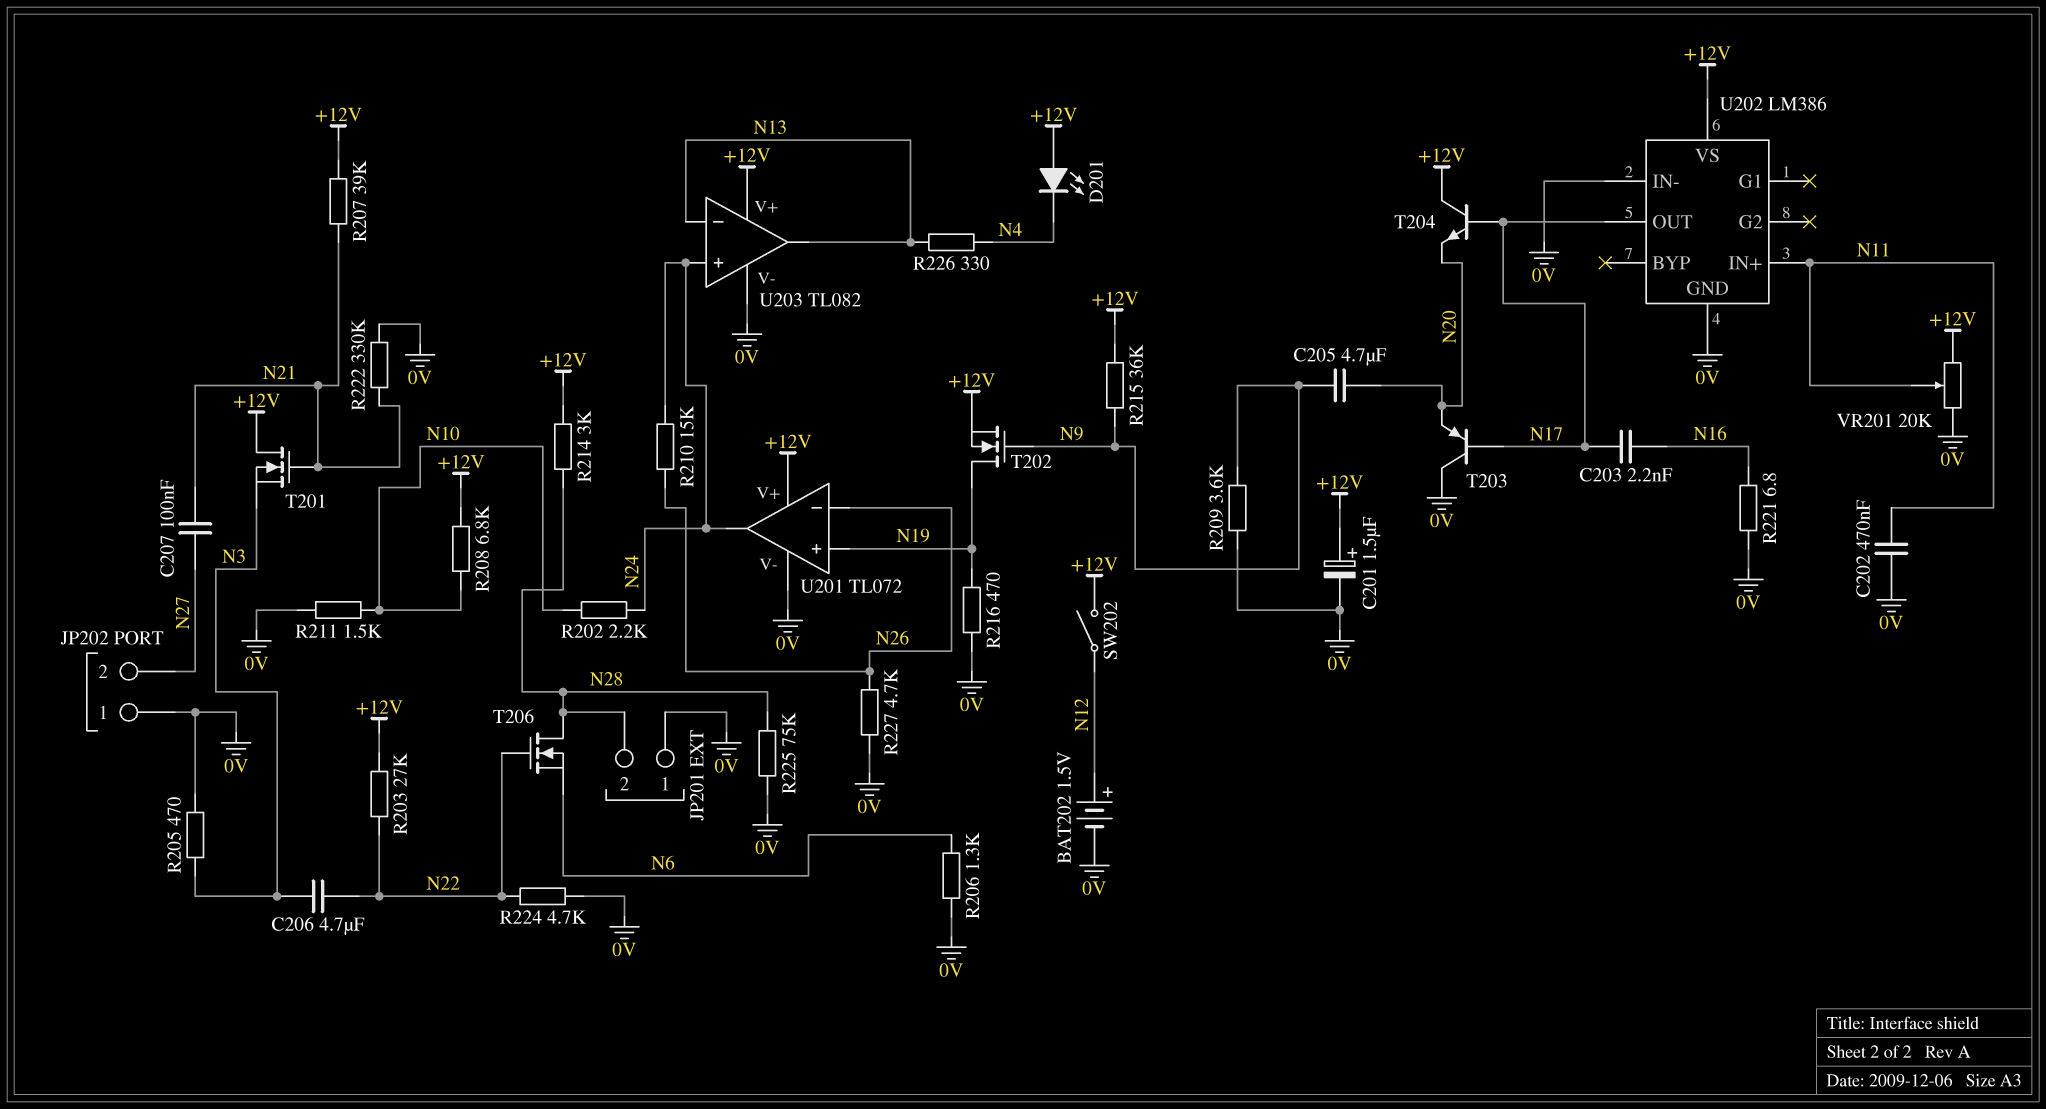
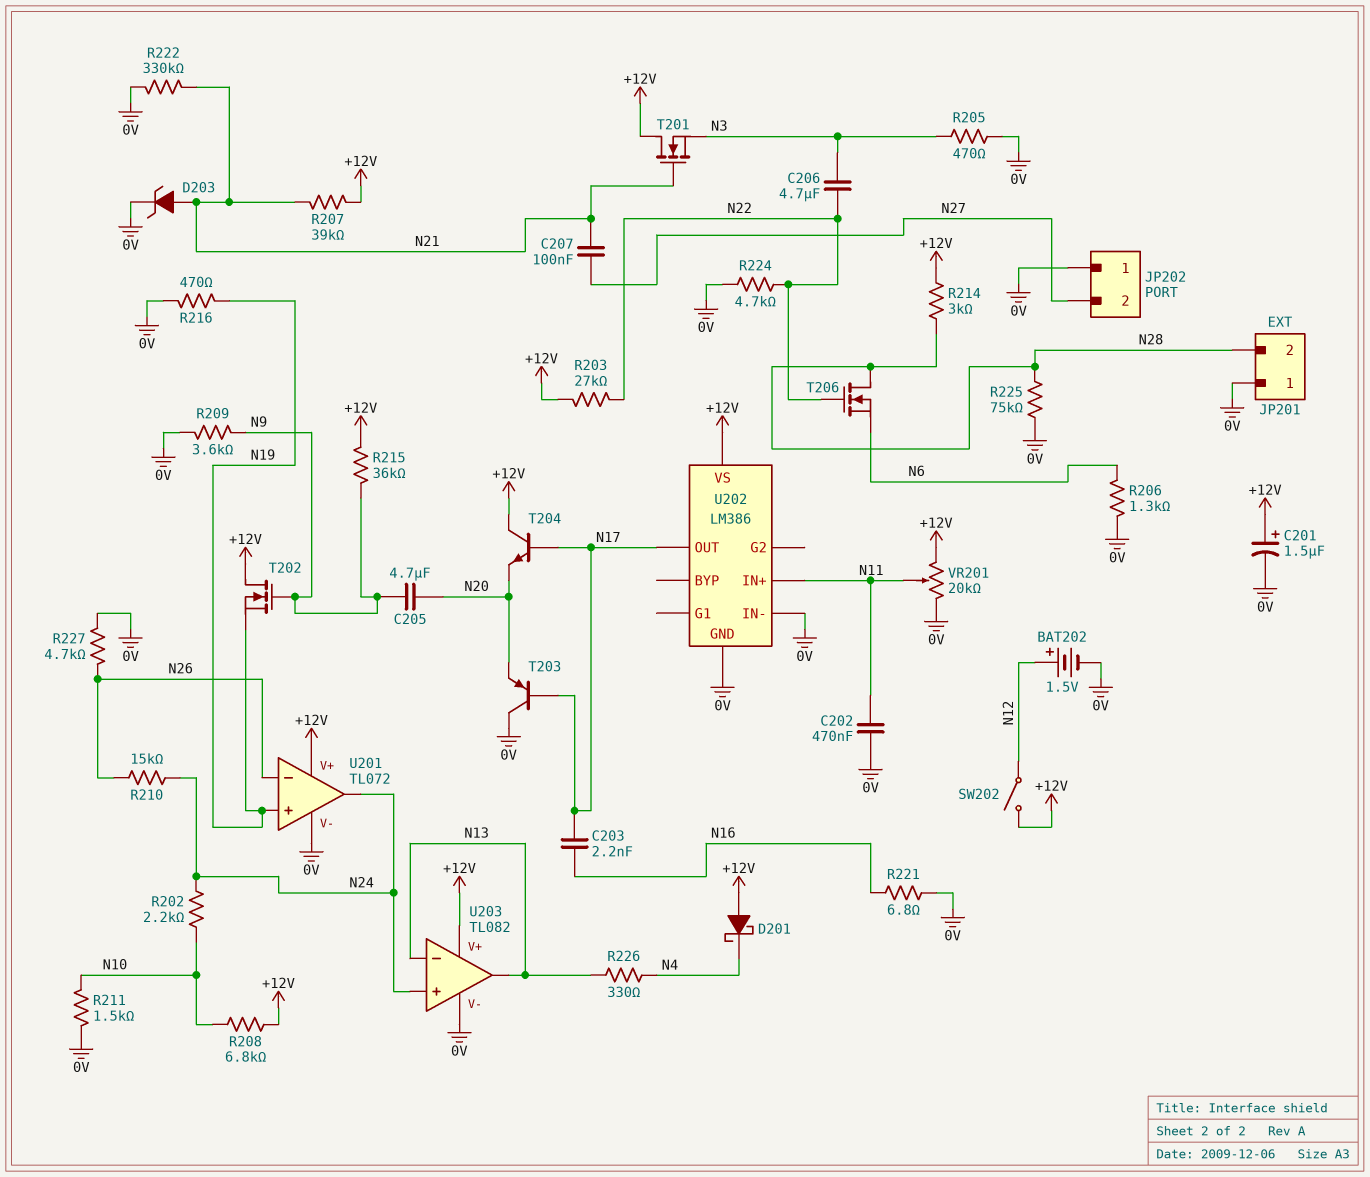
D201: LED (A +12V, K N4) -> schottky (A +12V, K N4)
D203: none -> zener (A N21, K 0V)
T202: NMOS (G N9, D N19, S +12V) -> NMOS (G N9, D +12V, S N19)

